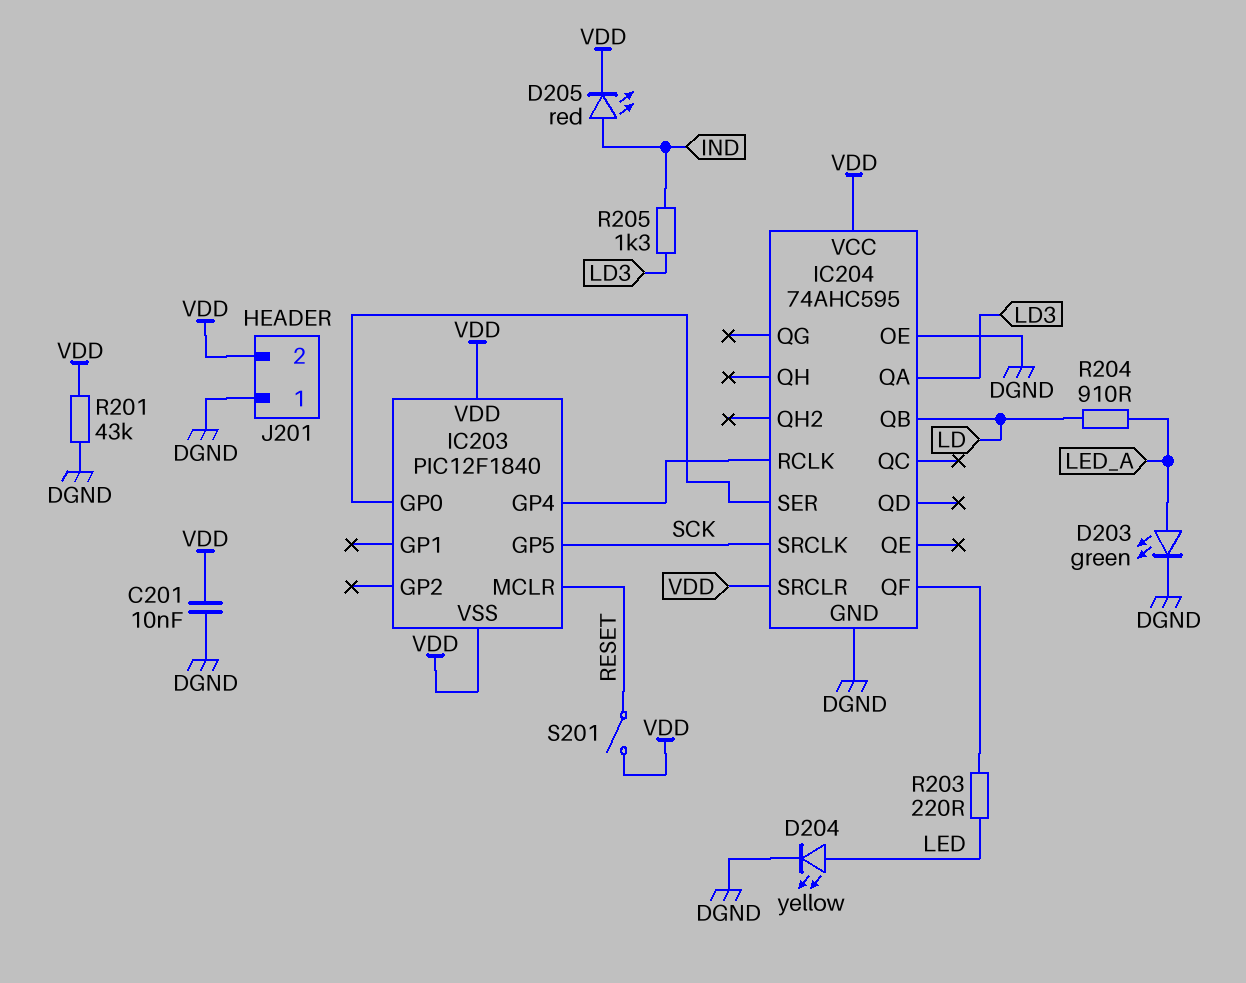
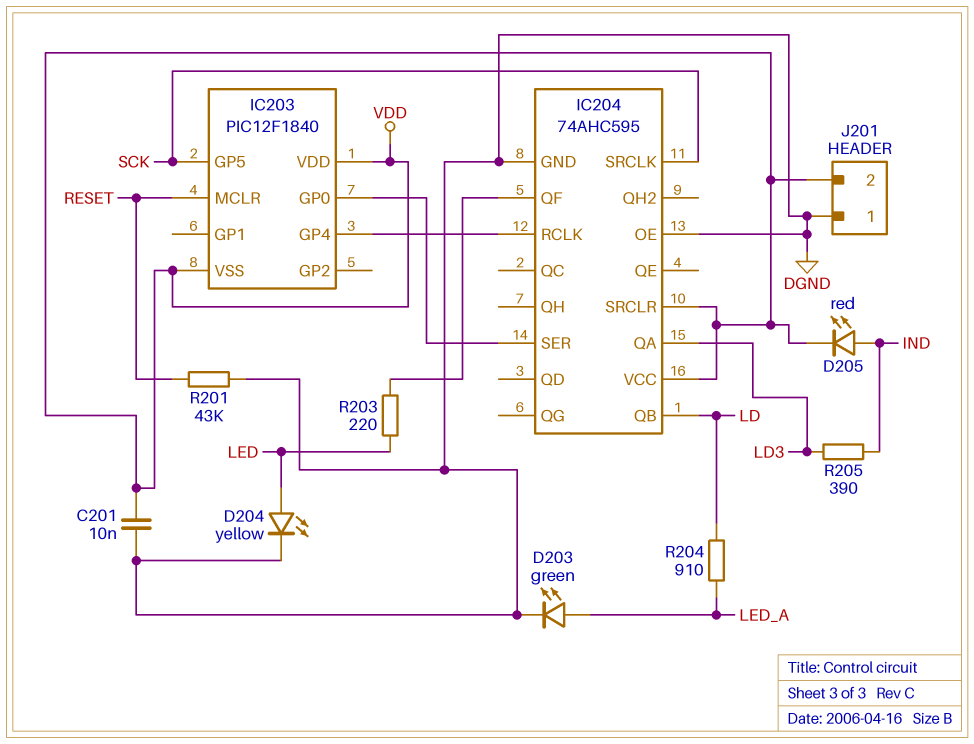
R201: 43k (DGND, VDD) -> 43k (DGND, RESET)
R205: 1.3k (IND, LD3) -> 390 (IND, LD3)
S201: switch (RESET, VDD) -> none

